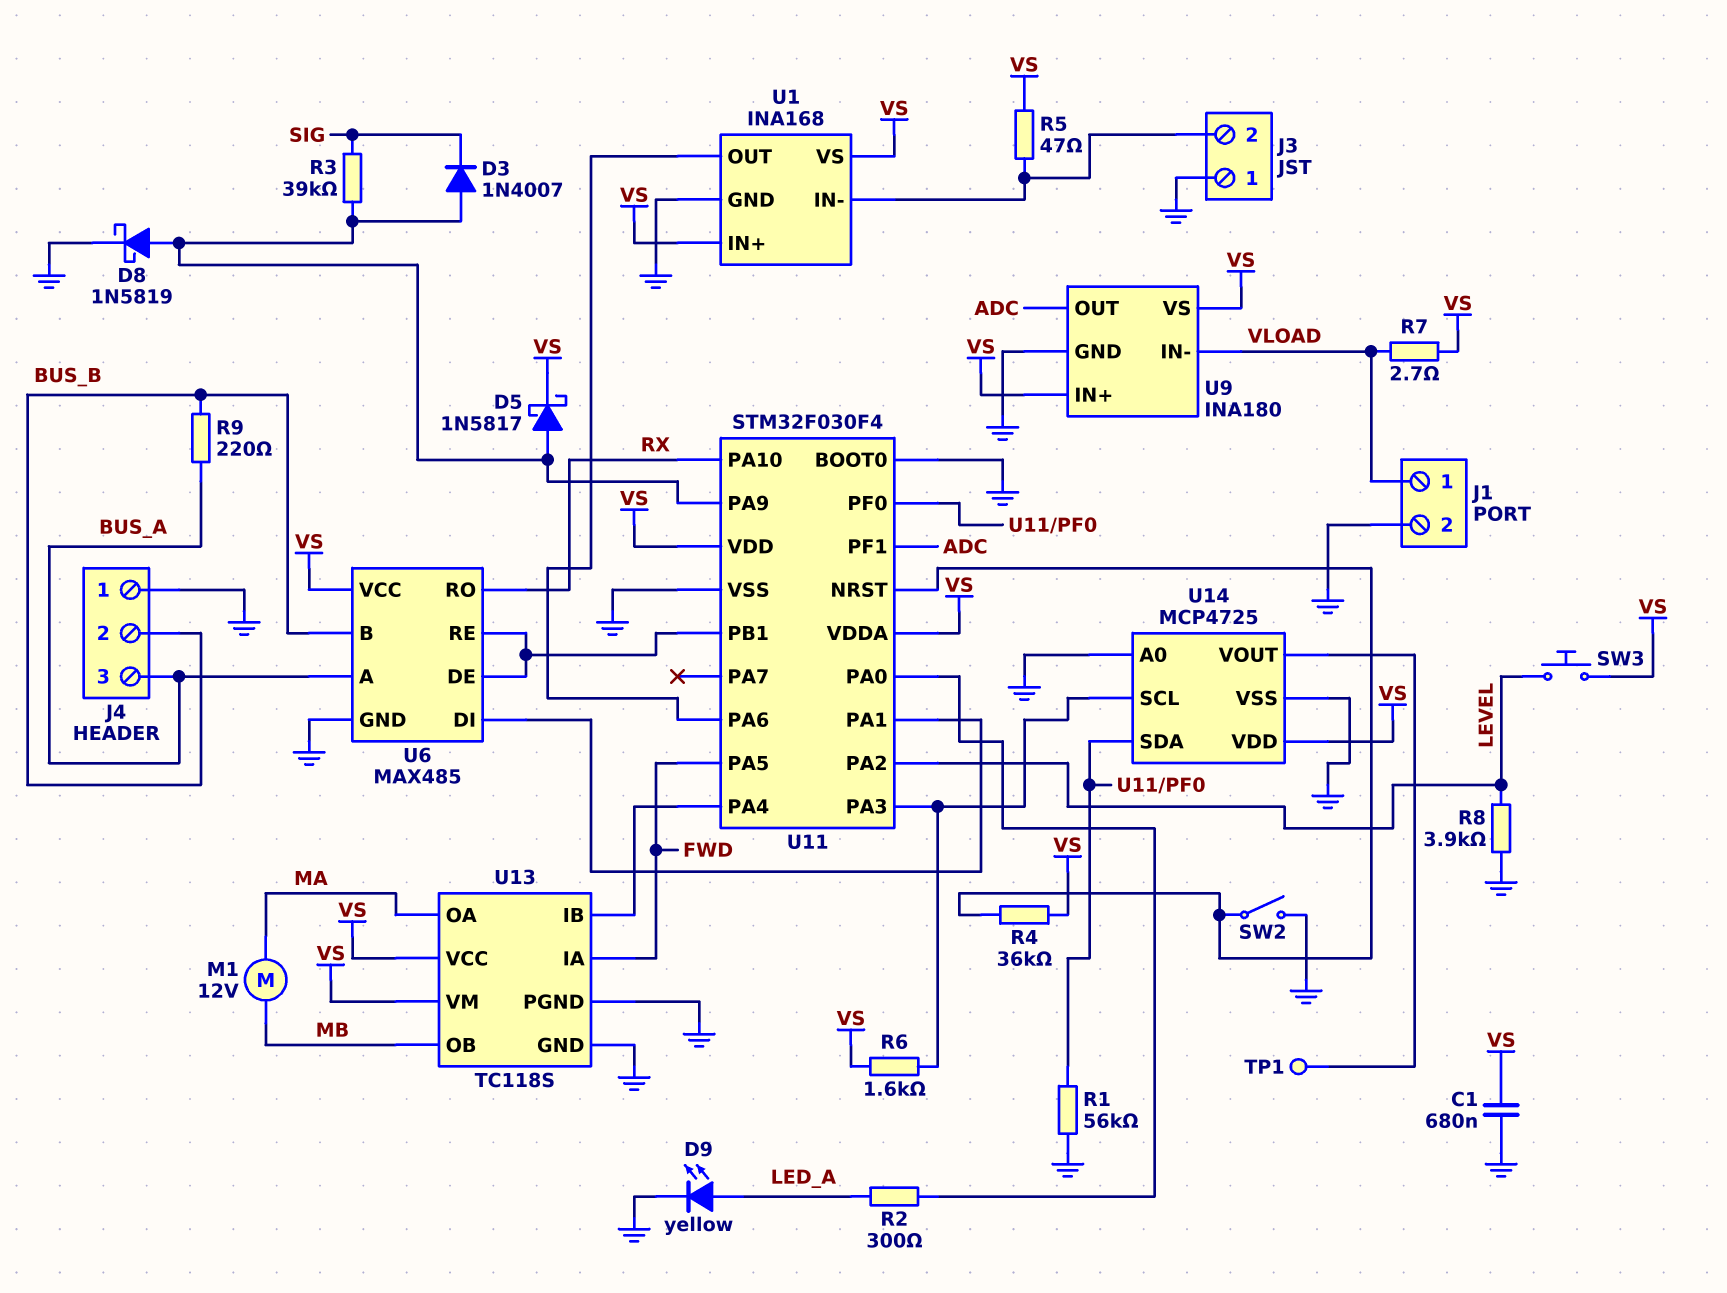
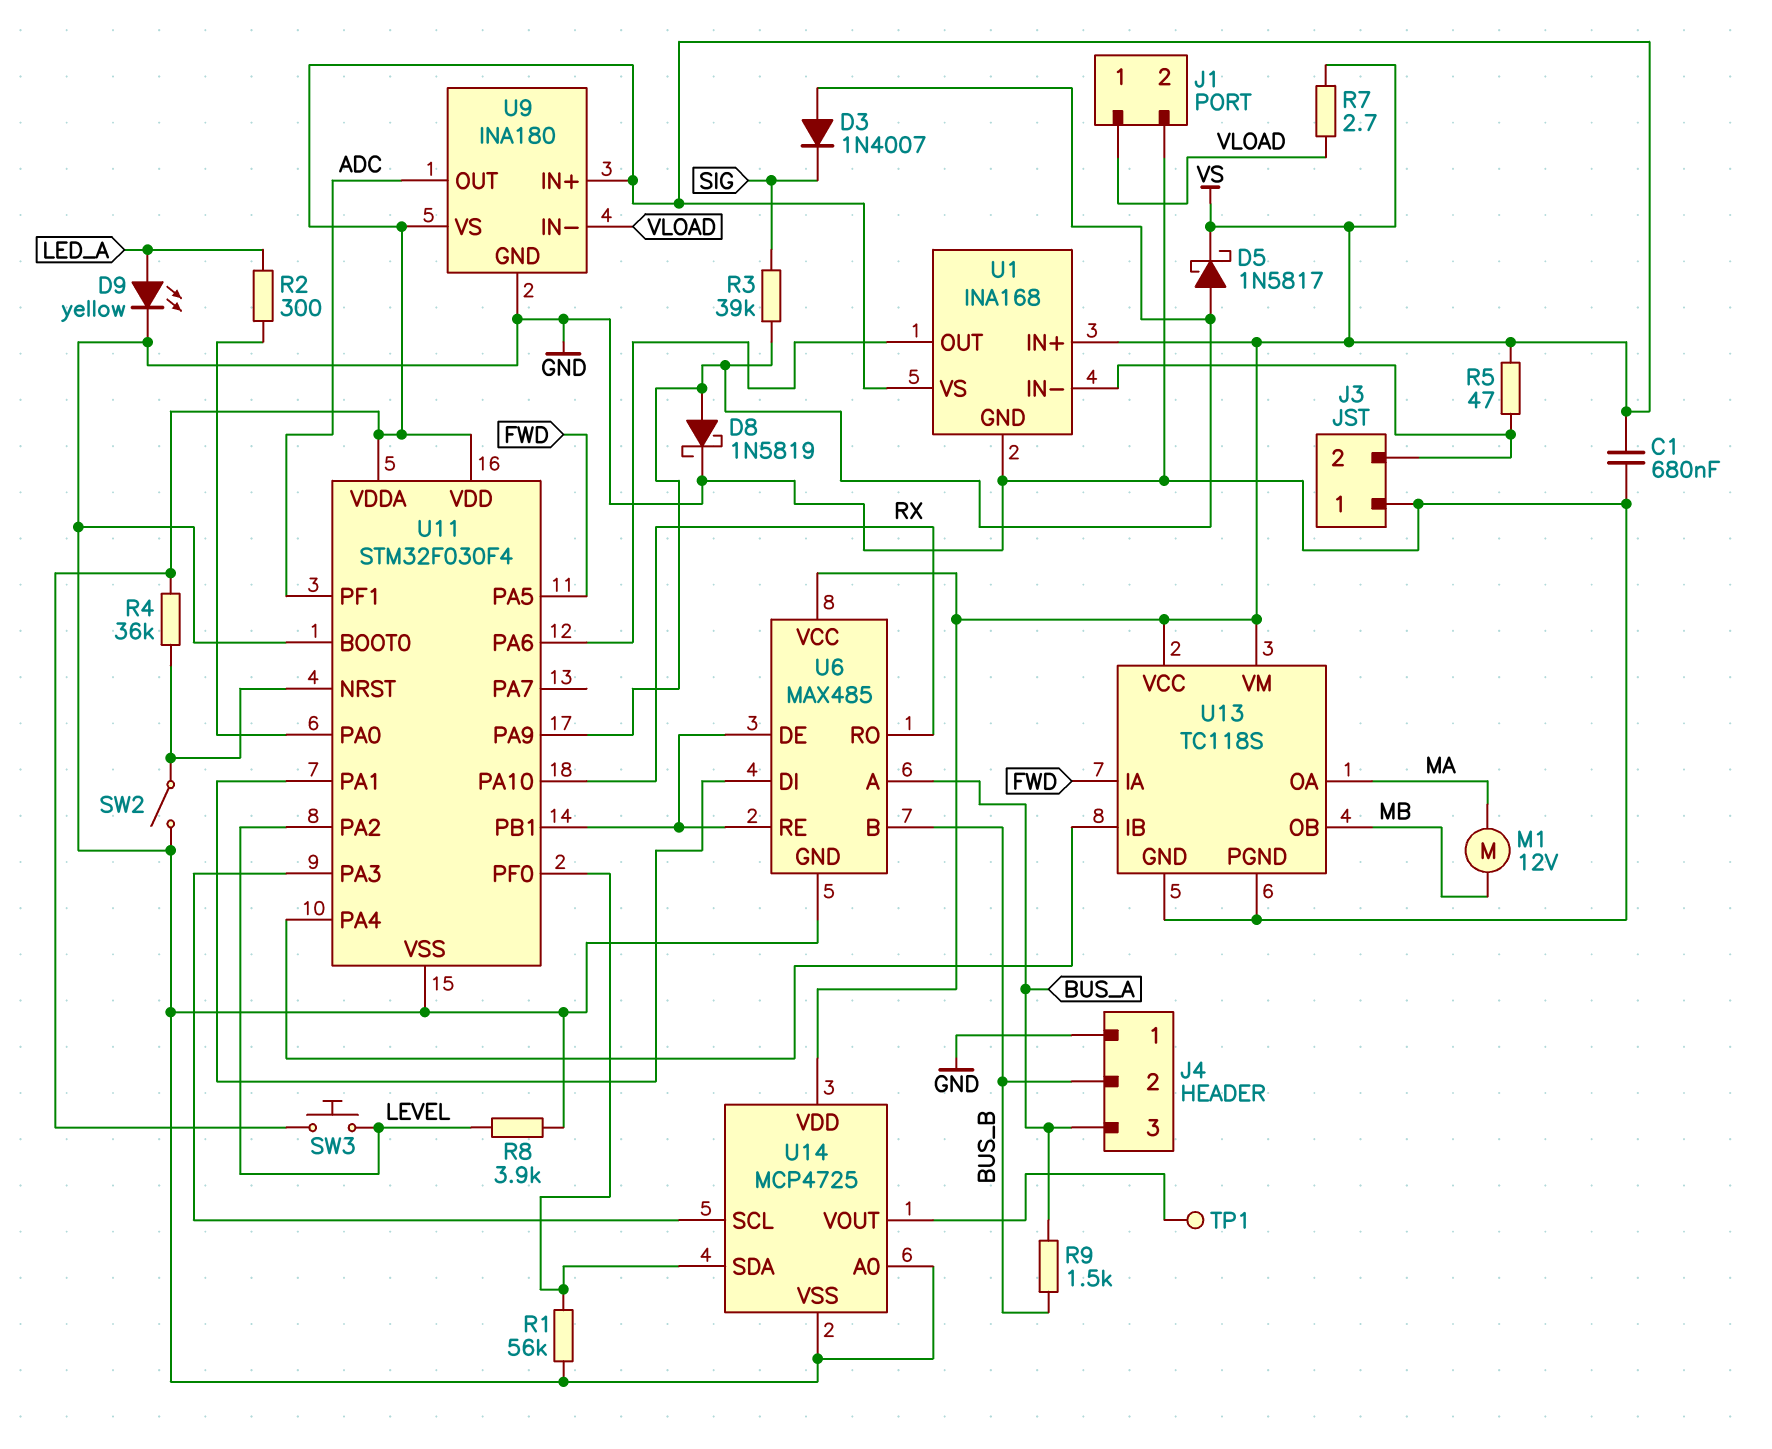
R6: 1.6k (U11/PA3, VS) -> none
R9: 220 (BUS_A, BUS_B) -> 1.5k (BUS_A, BUS_B)

